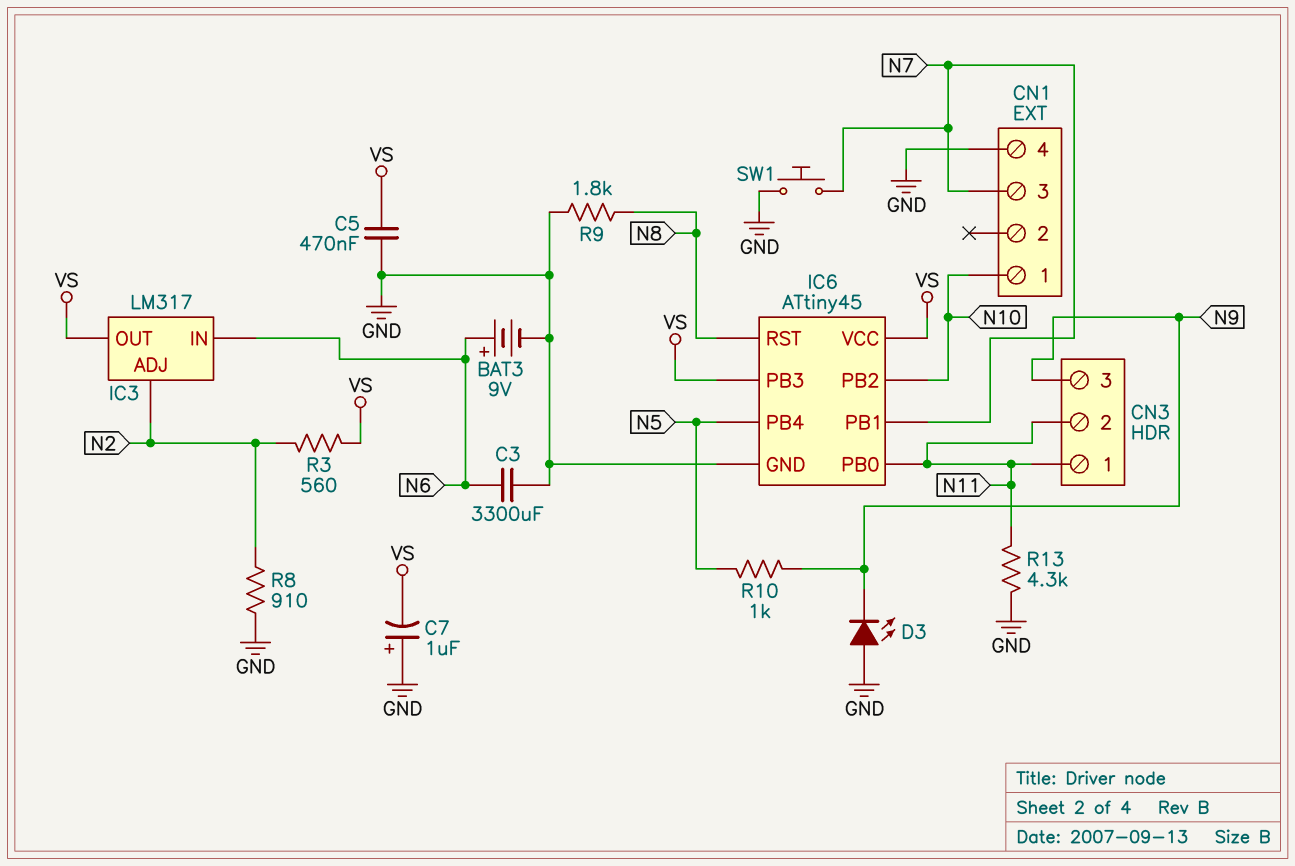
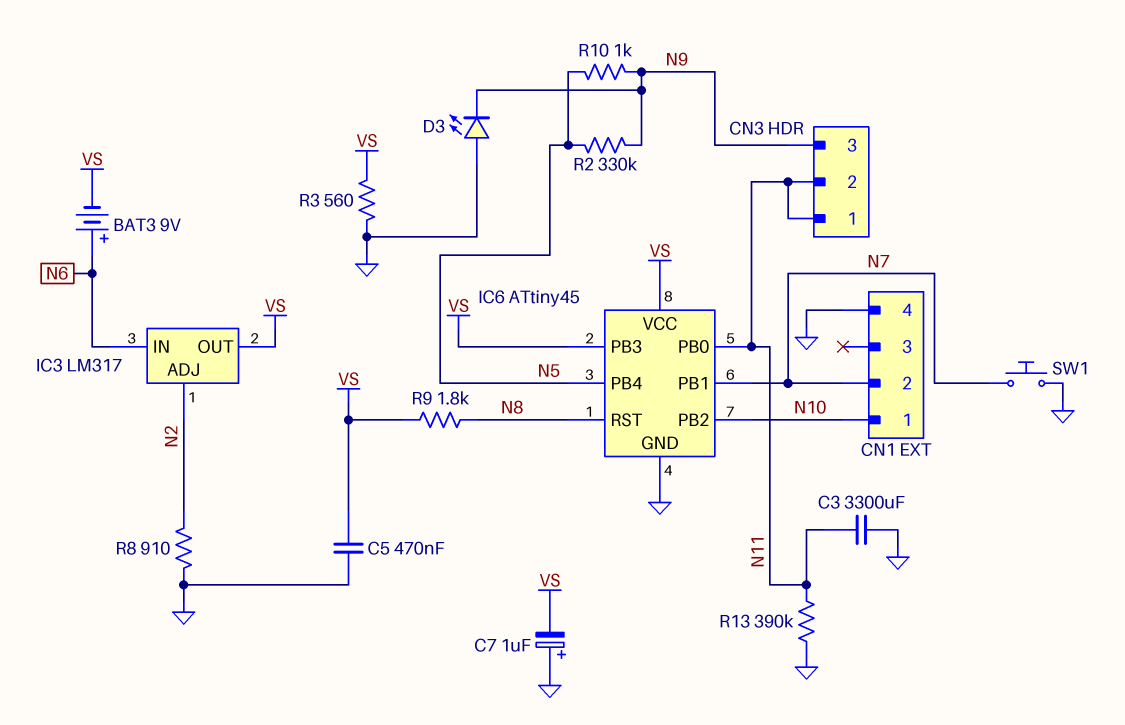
BAT3: 9V (plus N6, minus GND) -> 9V (plus N6, minus VS)
C3: 3300uF (GND, N6) -> 3300uF (GND, N11)
CN1 pin 2: none -> N7
CN1 pin 3: N7 -> none
R2: none -> 330k (N5, N9)
R3: 560 (N2, VS) -> 560 (GND, VS)
R9: 1.8k (GND, N8) -> 1.8k (N8, VS)
R13: 4.3k (GND, N11) -> 390k (GND, N11)

